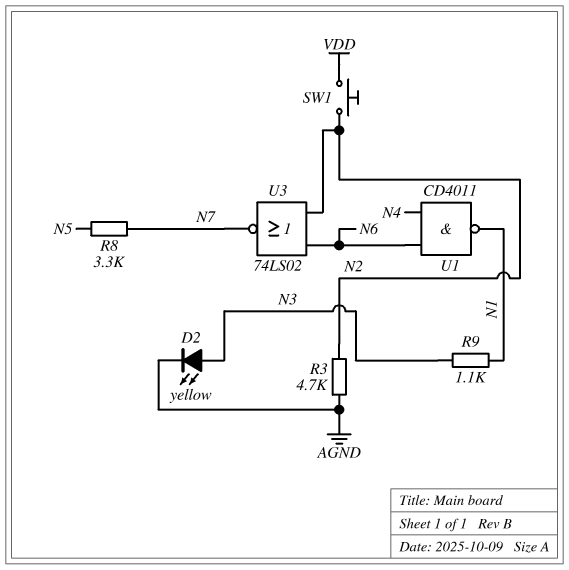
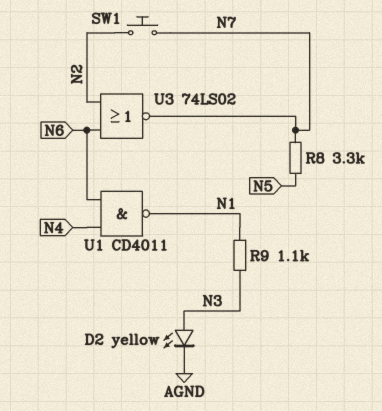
R3: 4.7k (AGND, N2) -> none
SW1: button (N2, VDD) -> button (N2, N7)

